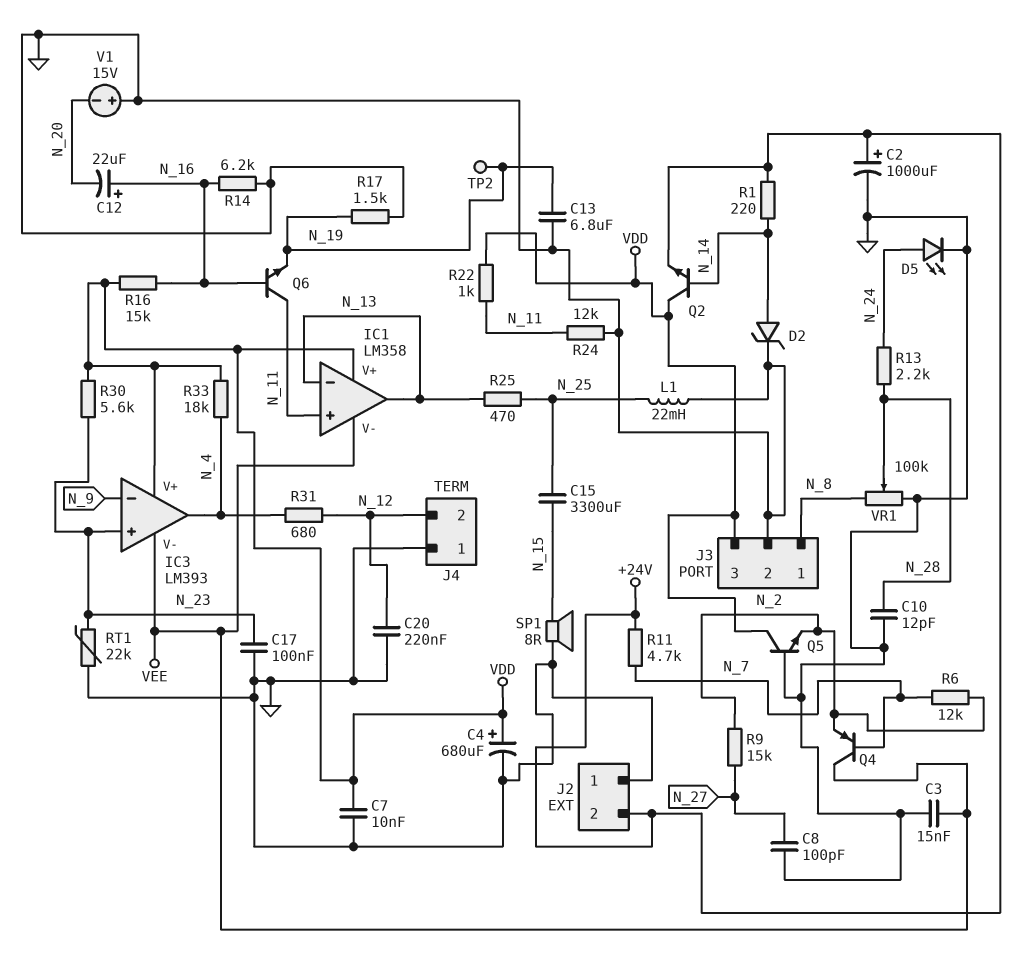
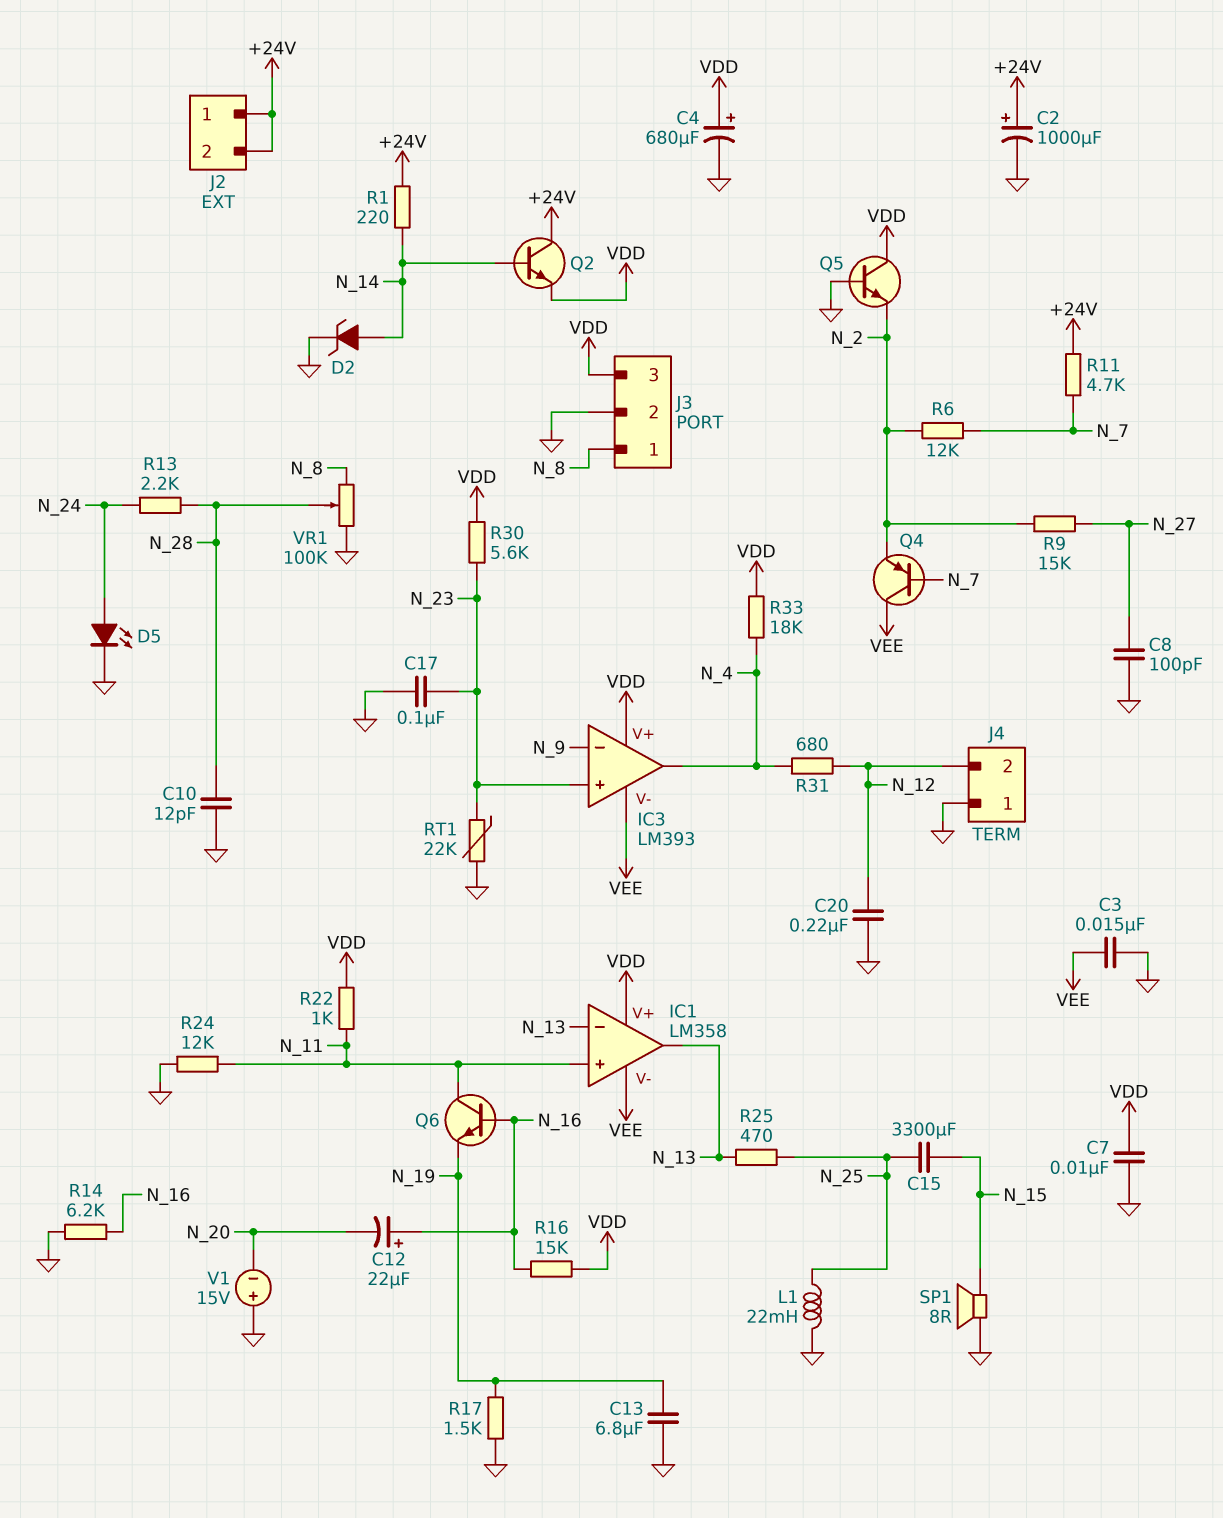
J2 pin 1: GND -> +24V
Q2: NPN (B N_14, C VDD, E +24V) -> NPN (B N_14, C +24V, E VDD)
TP2: test point (N_19) -> none

